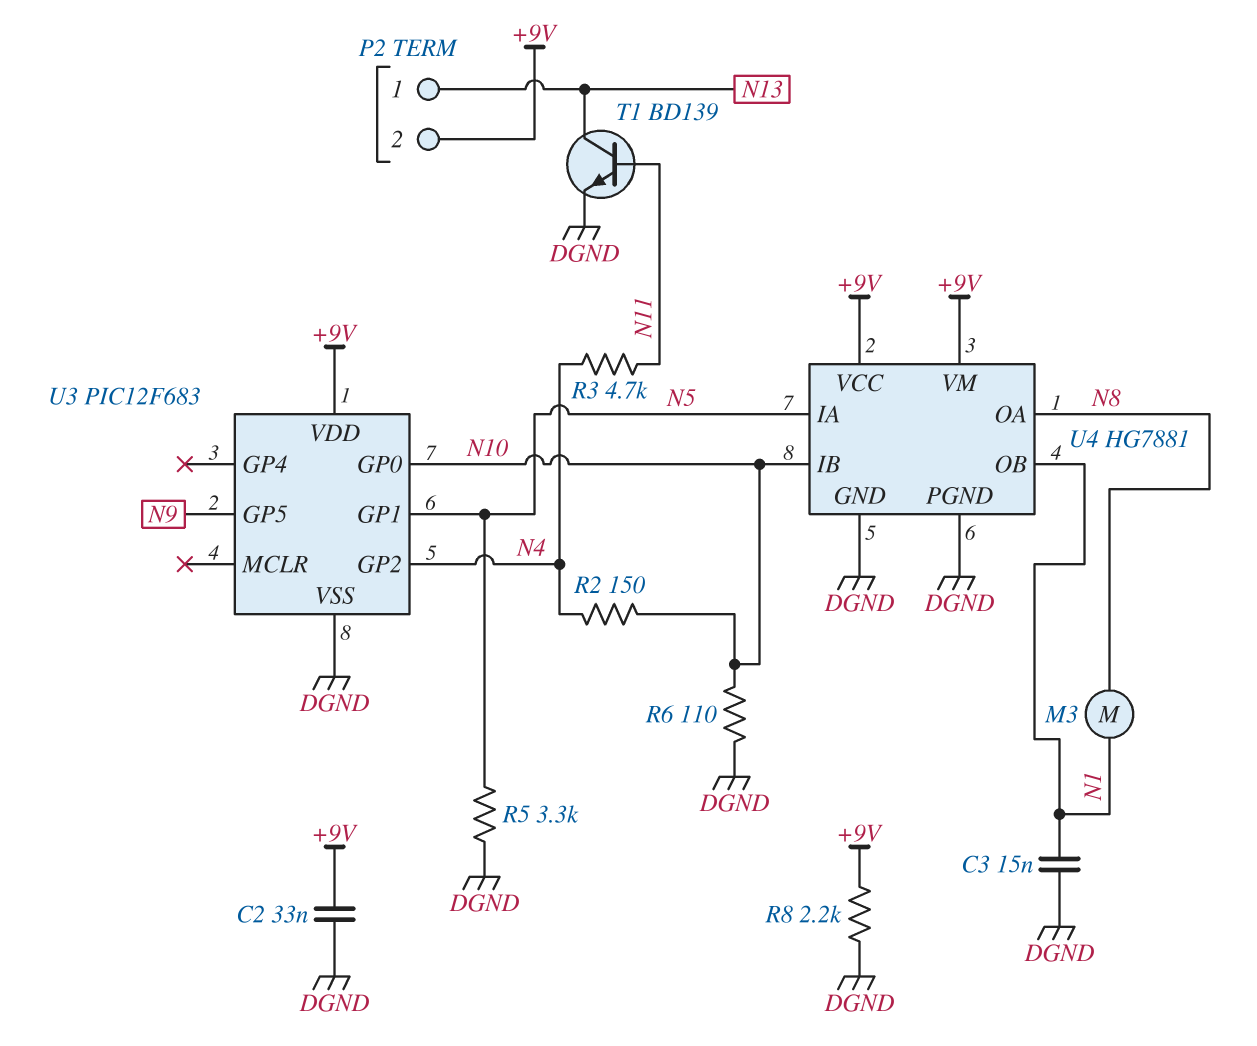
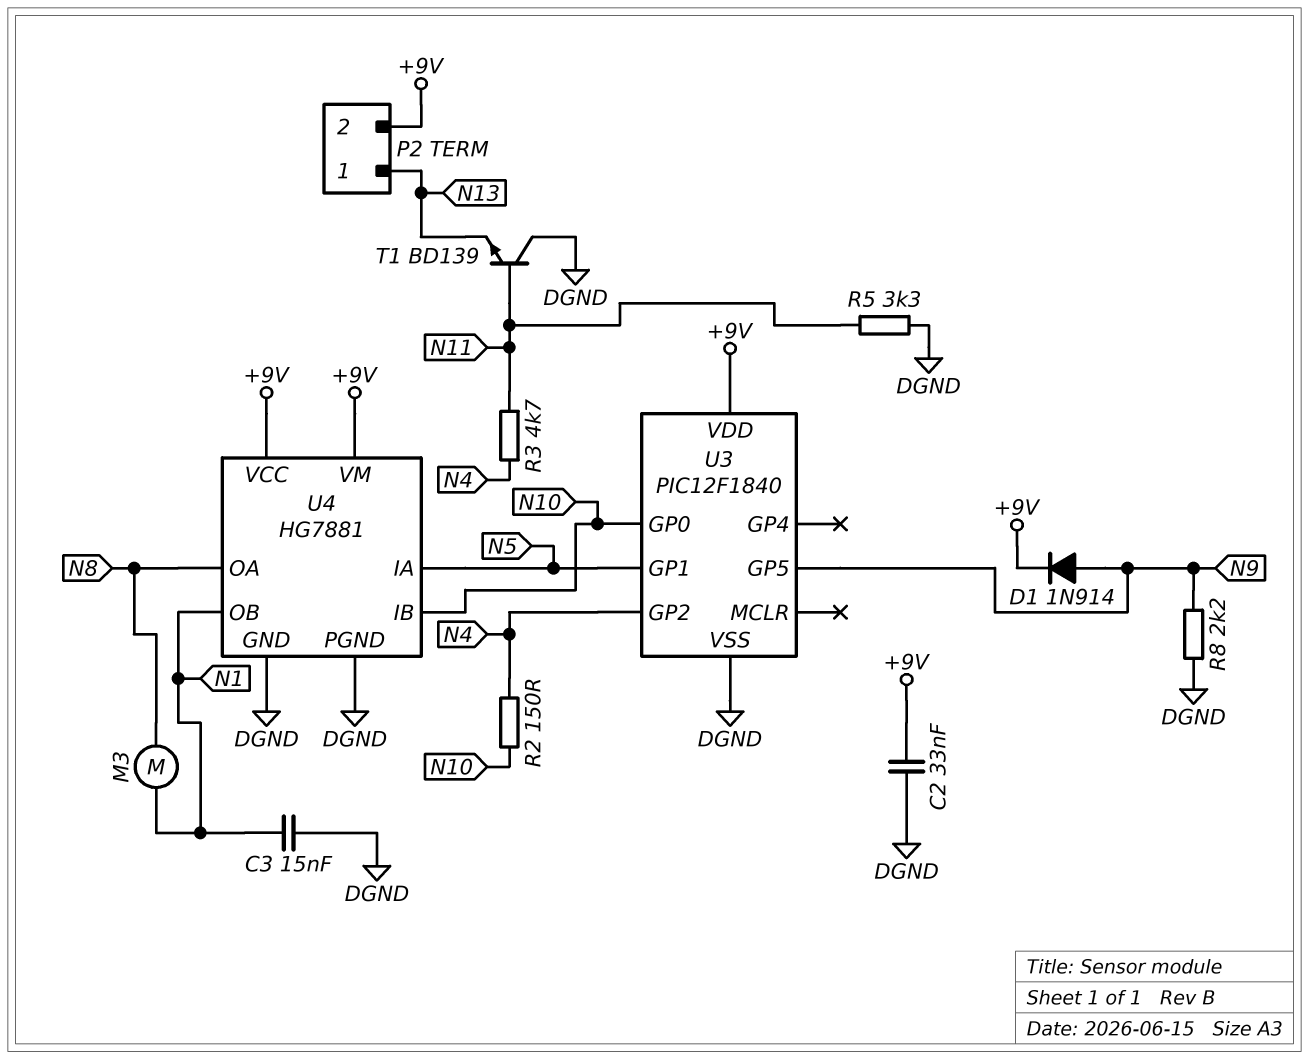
D1: none -> diode 1N914 (A N9, K +9V)
R5: 3.3k (DGND, N5) -> 3.3k (DGND, N11)
R6: 110 (DGND, N10) -> none
R8: 2.2k (+9V, DGND) -> 2.2k (DGND, N9)
T1: NPN BD139 (B N11, C N13, E DGND) -> NPN BD139 (B N11, C DGND, E N13)
U3: PIC12F683 -> PIC12F1840

